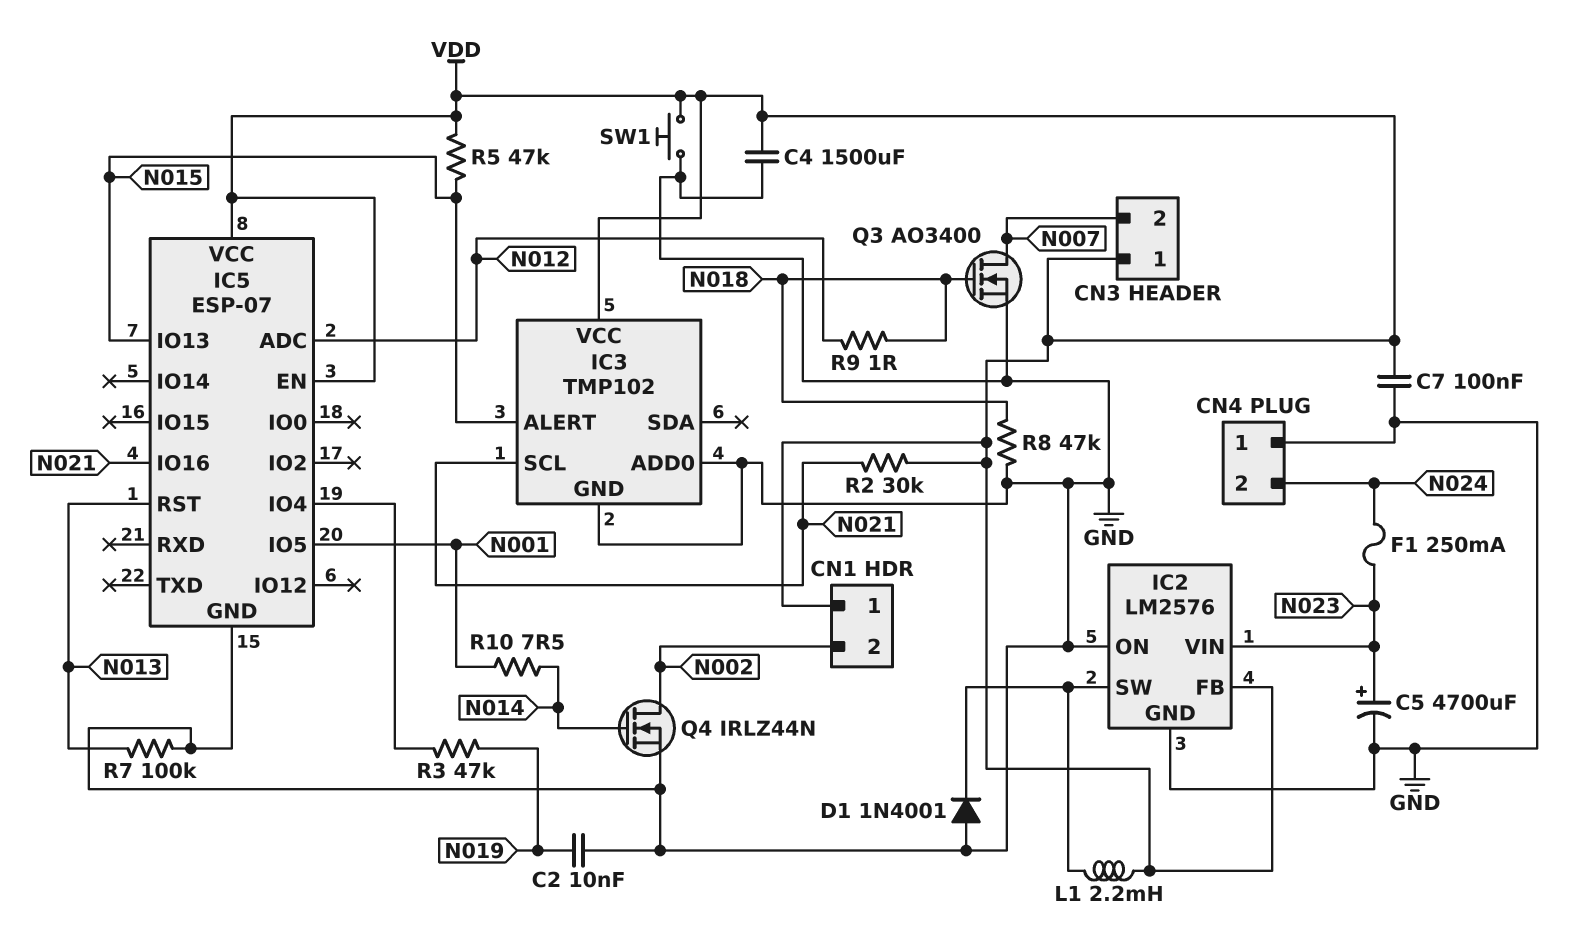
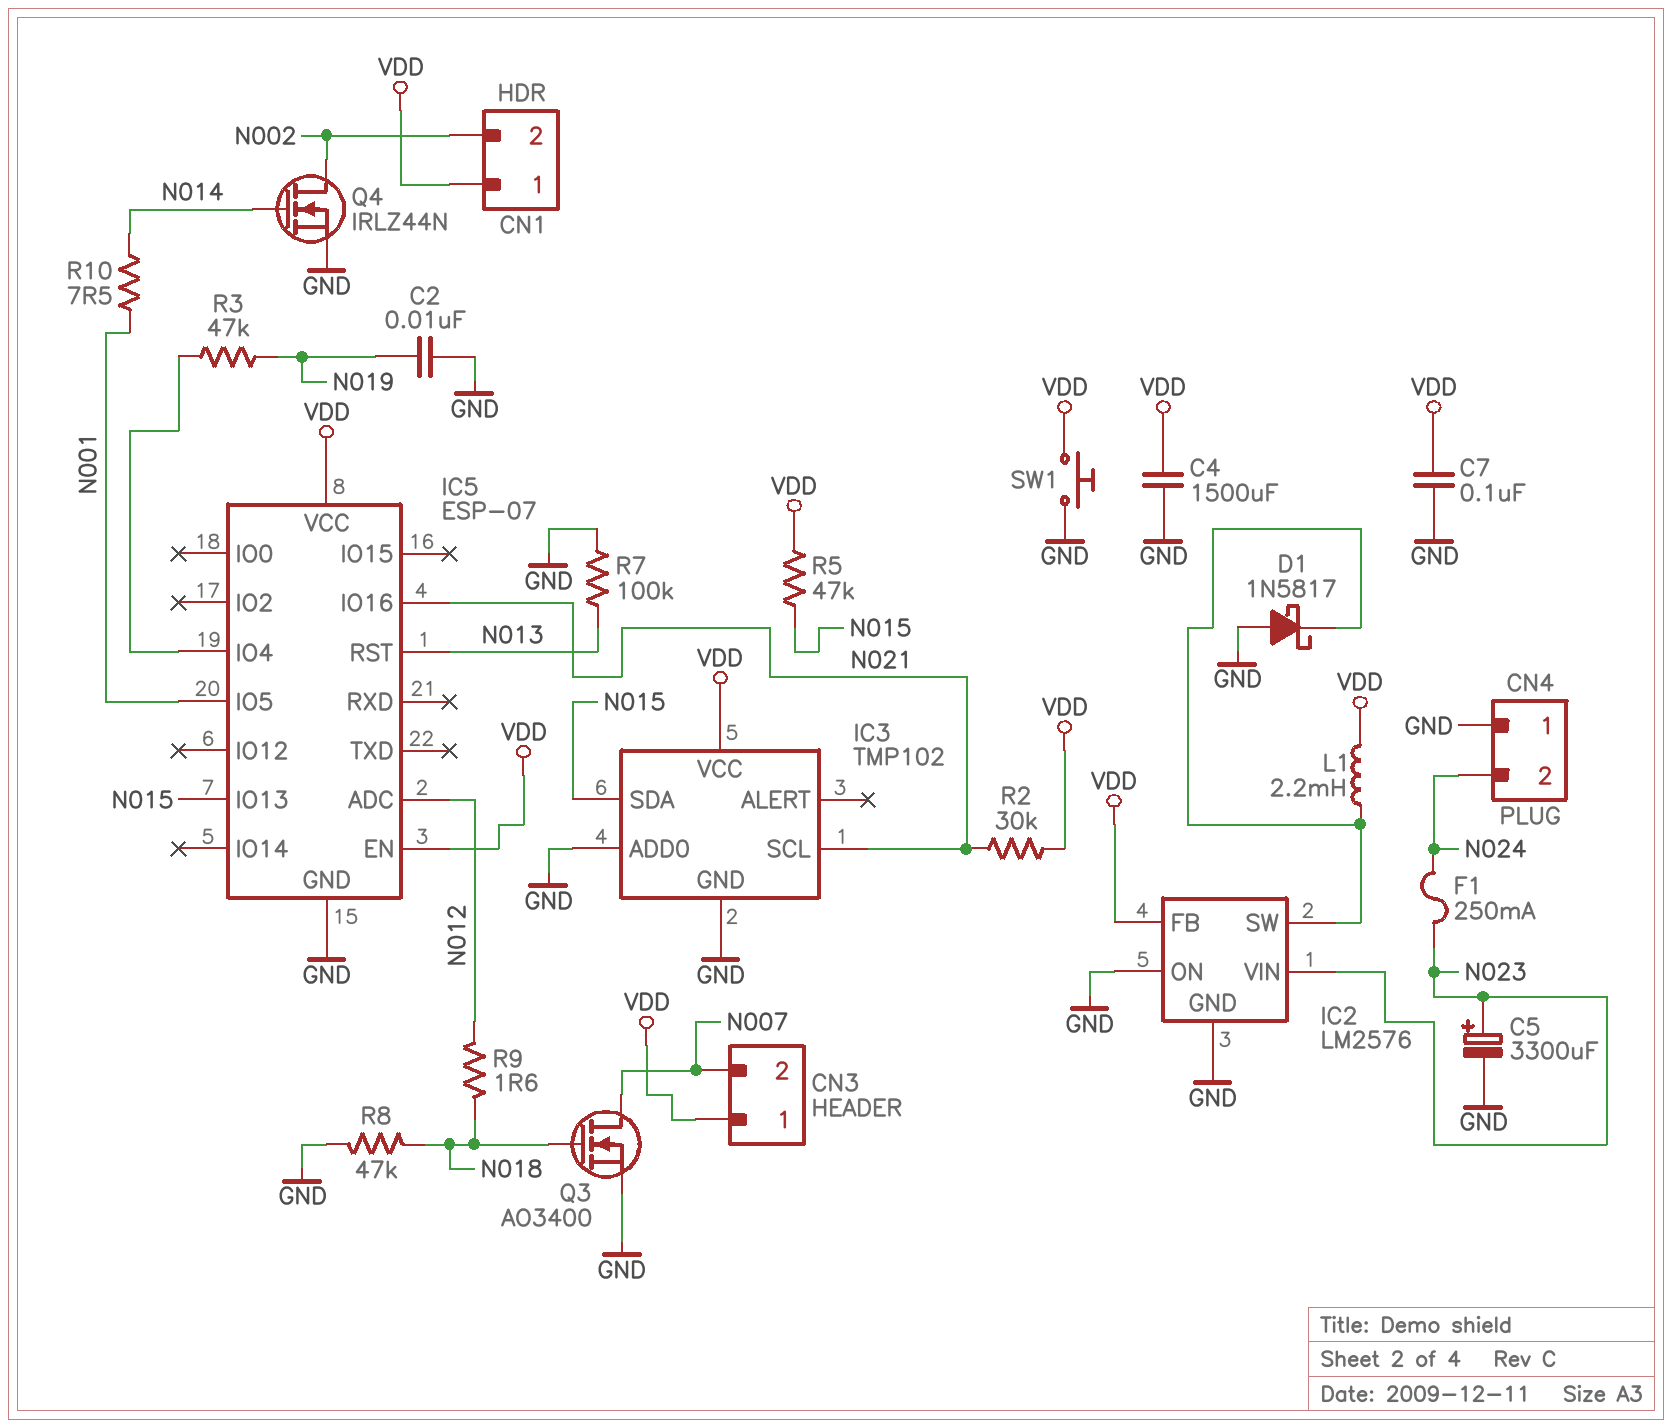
C5: 4700uF (plus N023, minus GND) -> 3300uF (plus N023, minus GND)
D1: diode 1N4001 (A GND, K IC2/SW) -> schottky 1N5817 (A GND, K IC2/SW)
IC3 pin ALERT: N015 -> none
IC3 pin SDA: none -> N015
R9: 1 (N012, N018) -> 1.6 (N012, N018)

